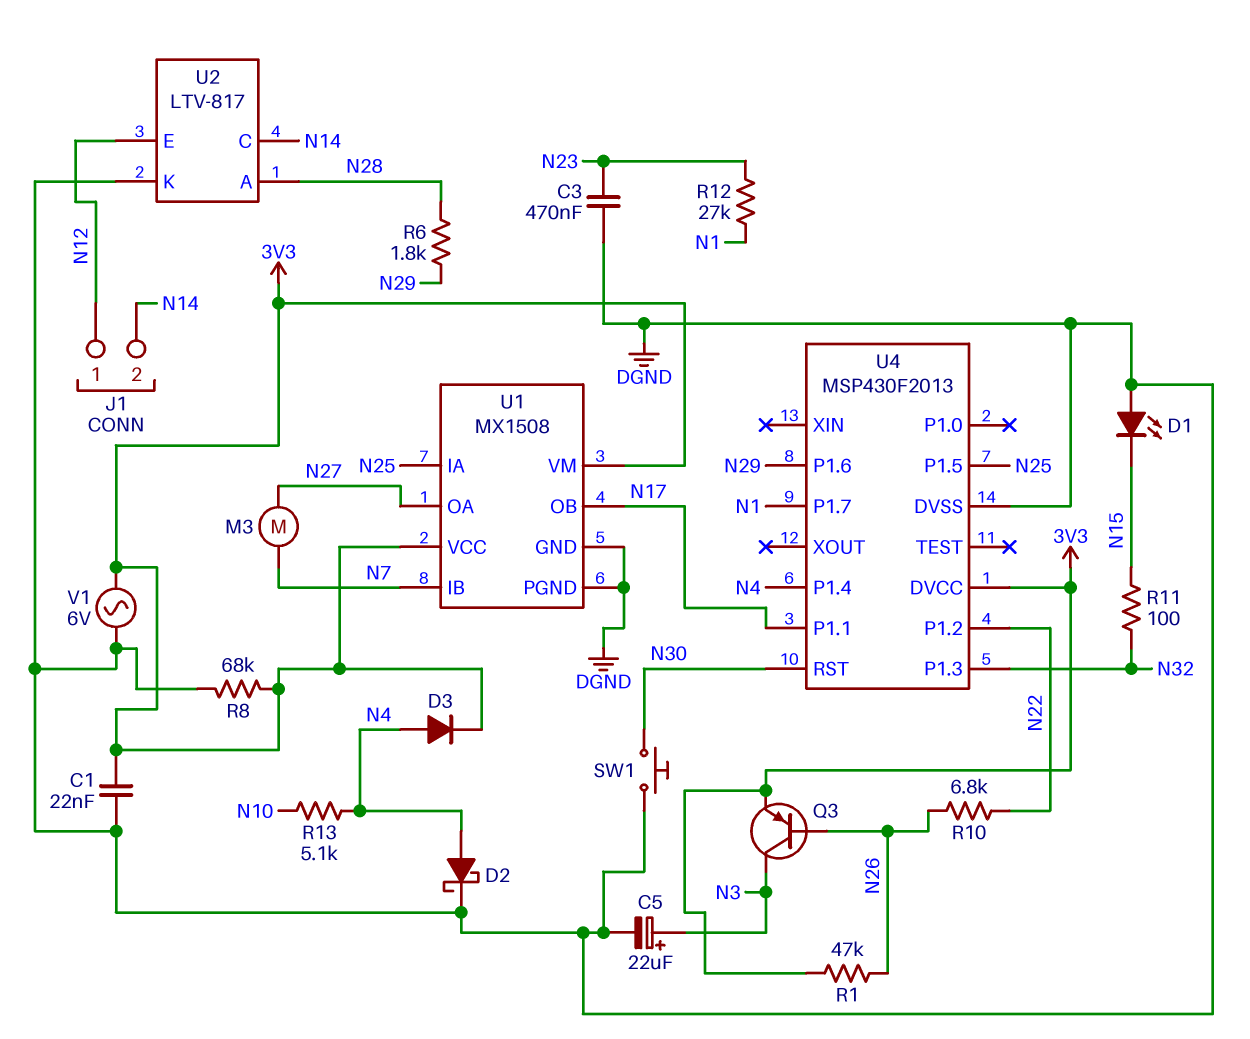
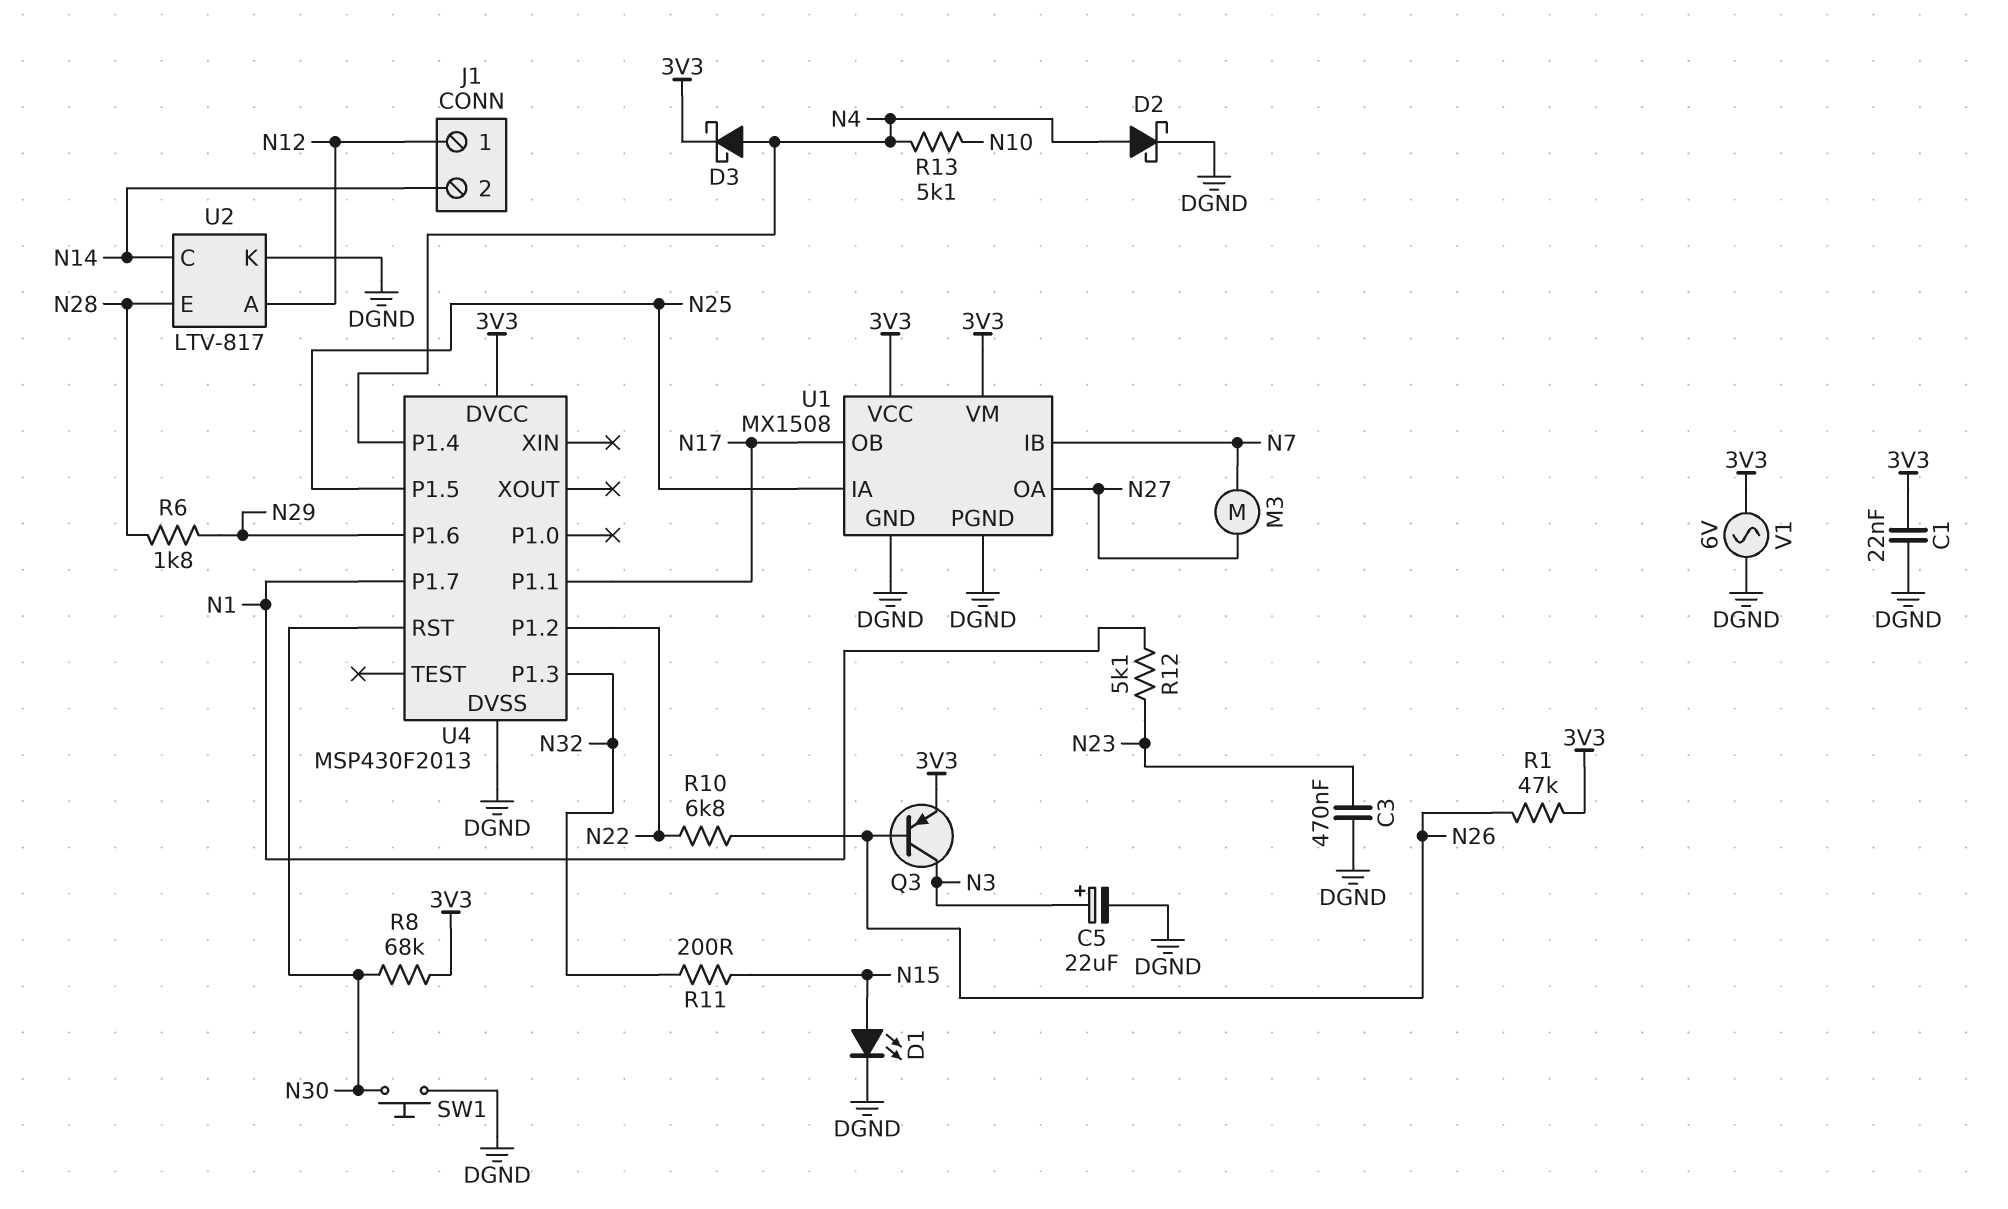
D1: LED (A DGND, K N15) -> LED (A N15, K DGND)
D3: diode (A N4, K 3V3) -> schottky (A N4, K 3V3)
R8: 68k (3V3, DGND) -> 68k (3V3, N30)
R11: 100 (N15, N32) -> 200 (N15, N32)
R12: 27k (N1, N23) -> 5.1k (N1, N23)
U2 pin A: N28 -> N12
U2 pin E: N12 -> N28

